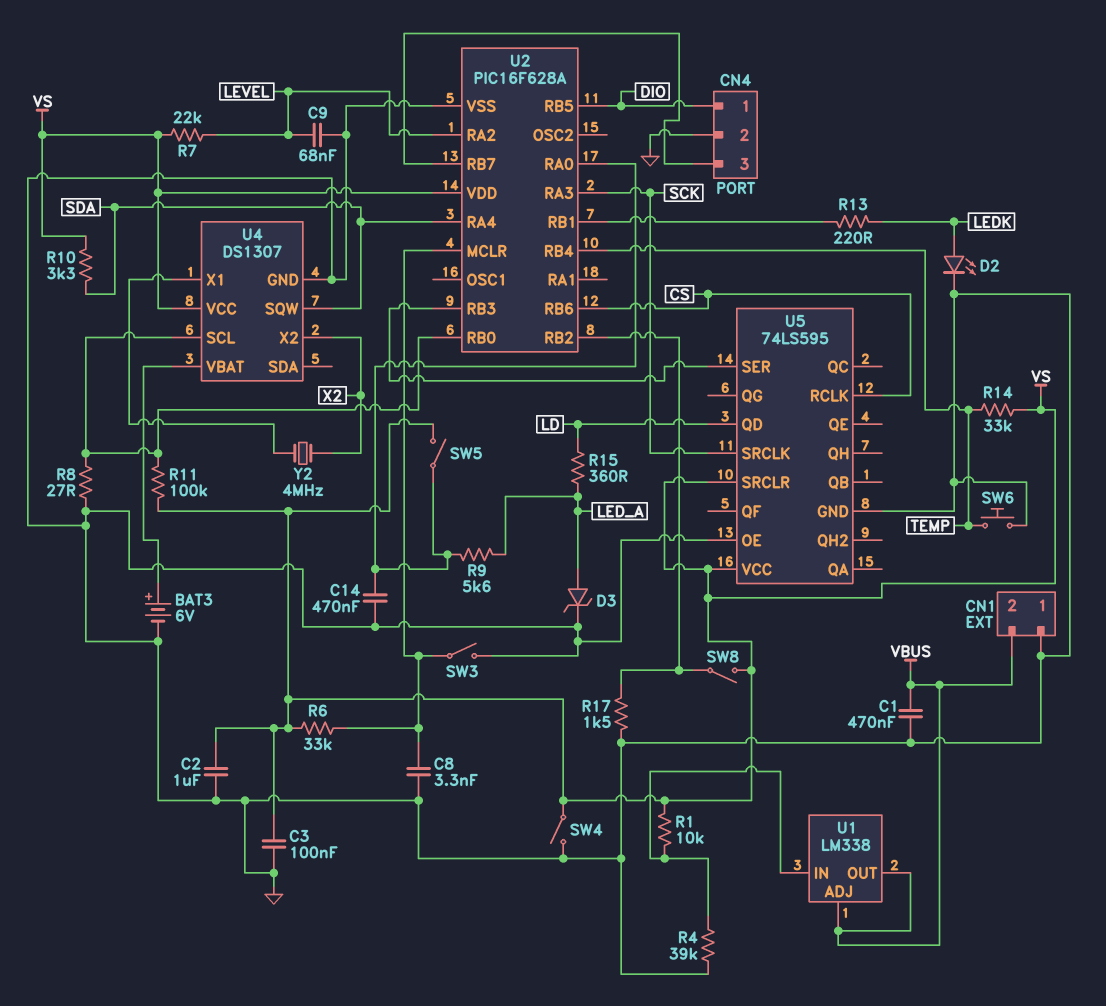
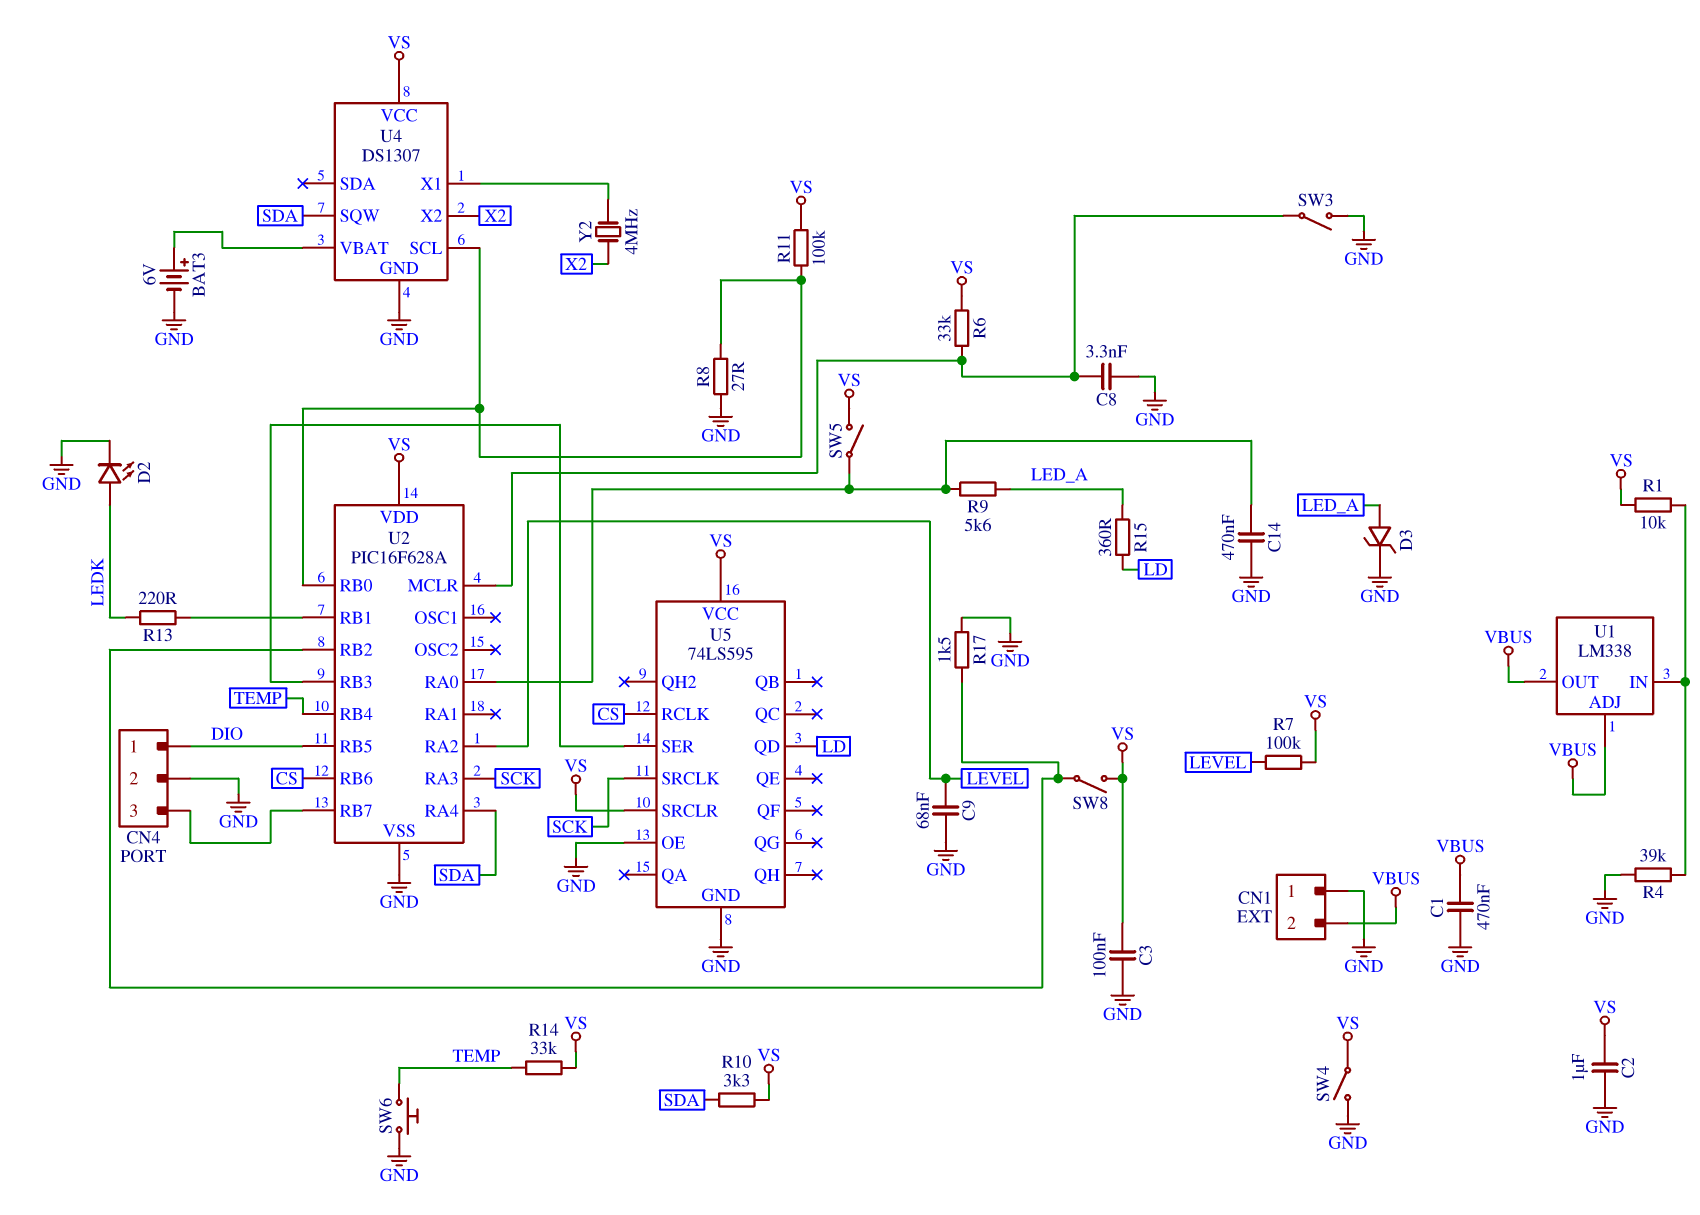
R7: 22k (LEVEL, VS) -> 100k (LEVEL, VS)

